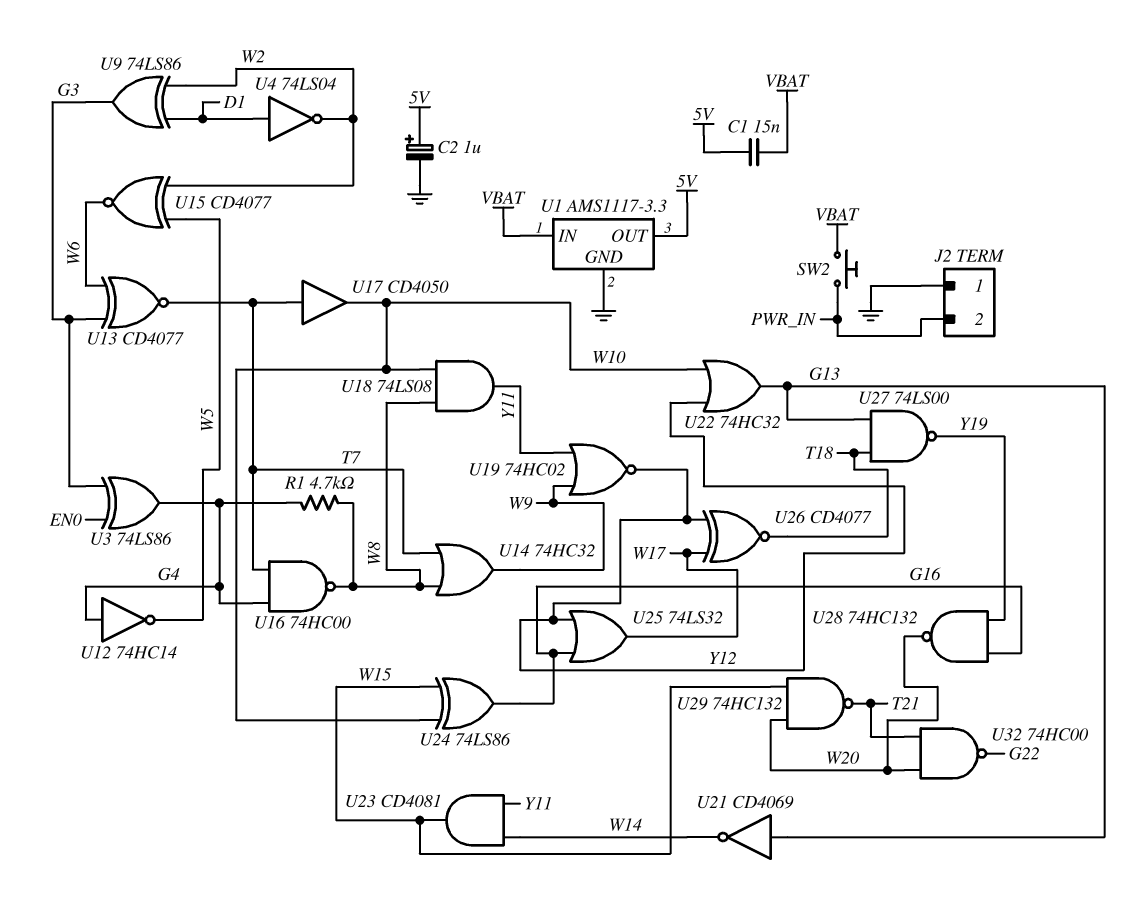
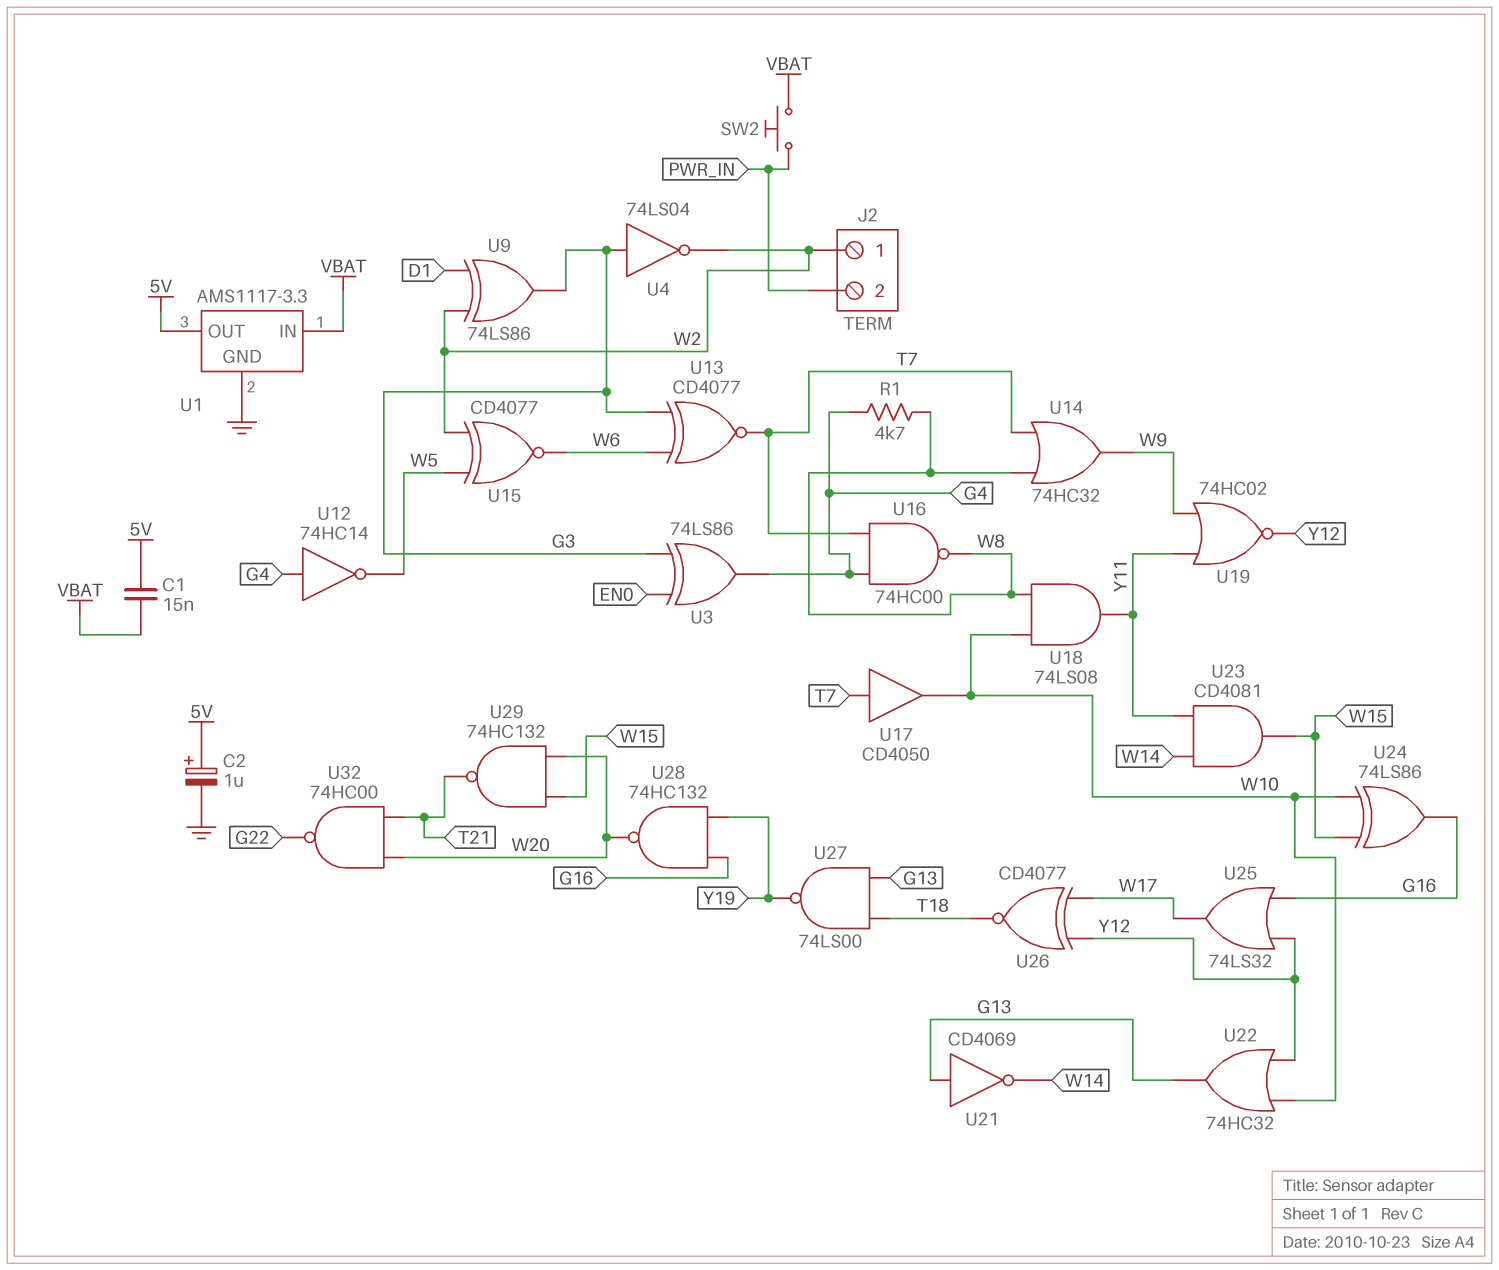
J2 pin 1: GND -> W2
U4: NOT 74LS04 (in D1, out W2) -> NOT 74LS04 (in G3, out W2)

